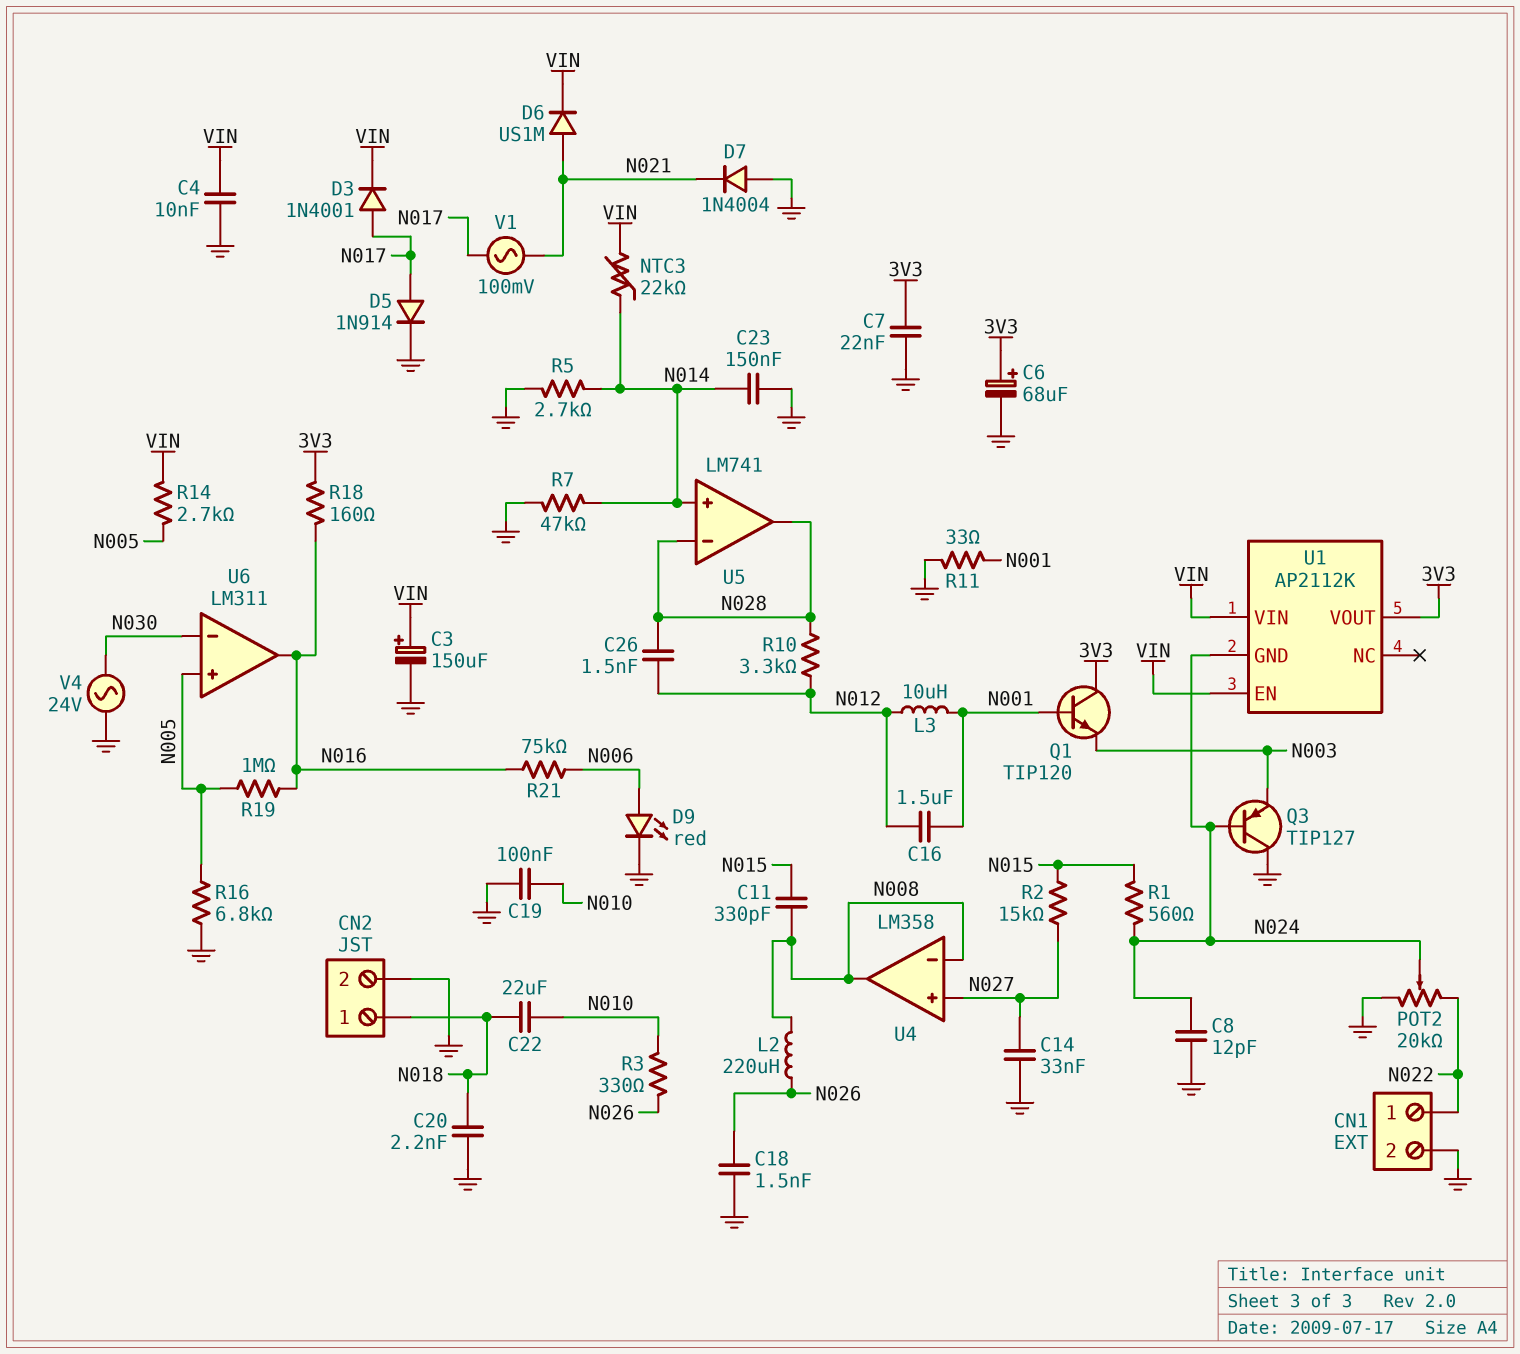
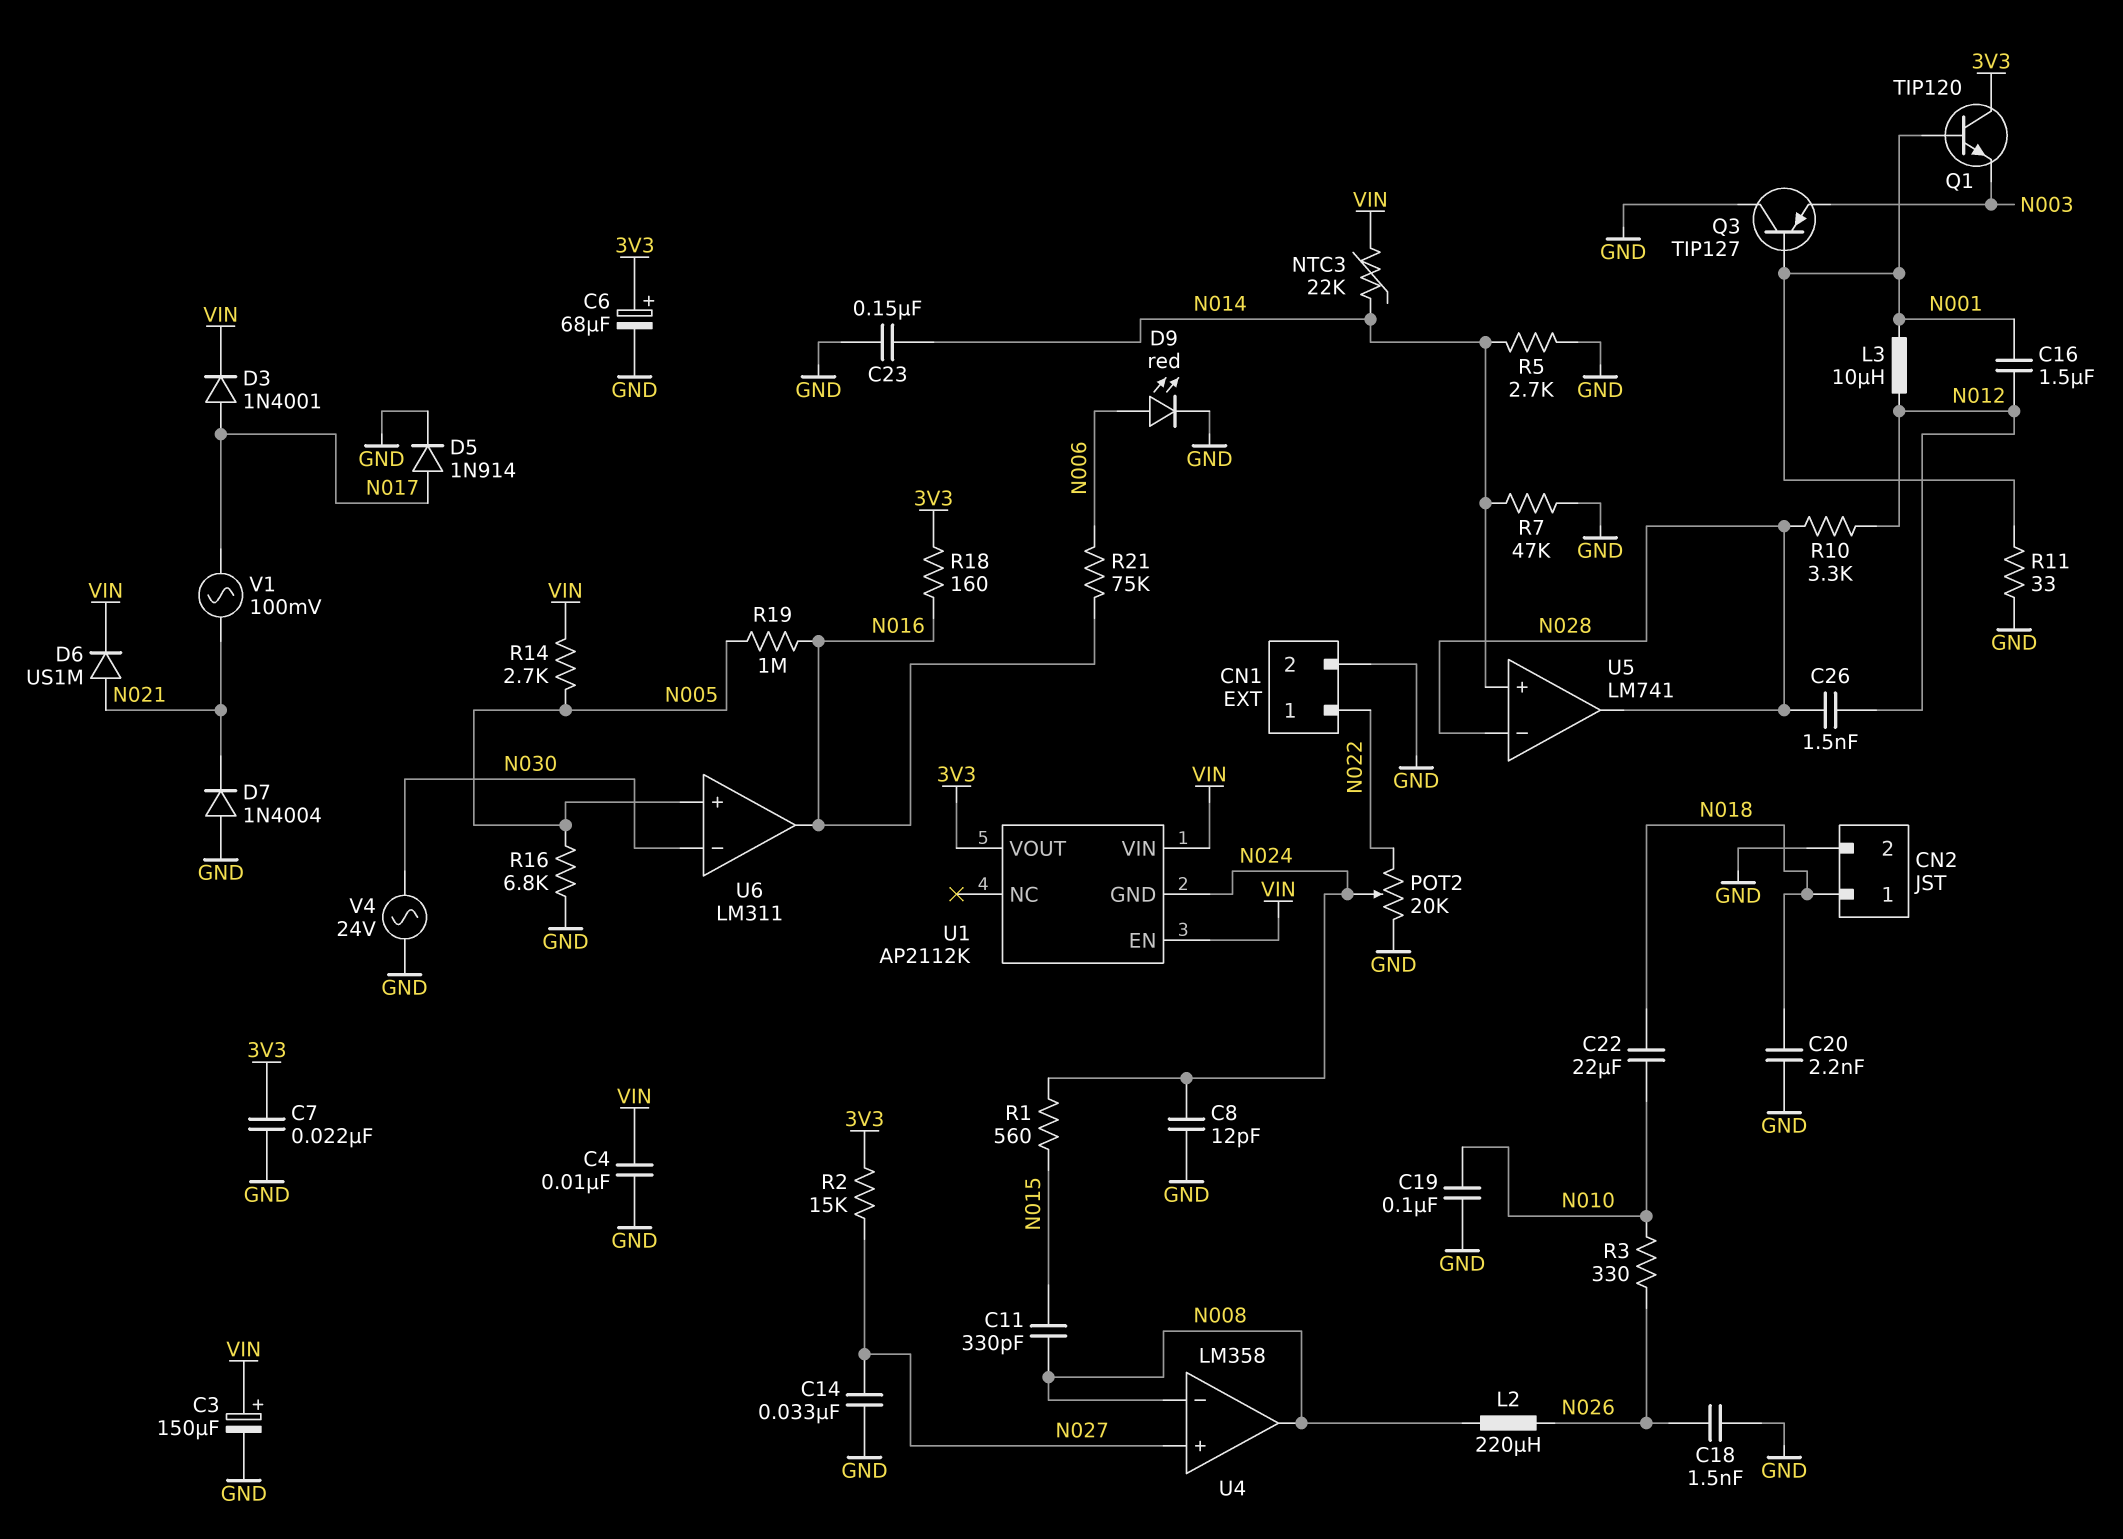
Q3: PNP TIP127 (B N024, C GND, E N003) -> PNP TIP127 (B N001, C GND, E N003)
R2: 15k (N015, N027) -> 15k (3V3, N027)

